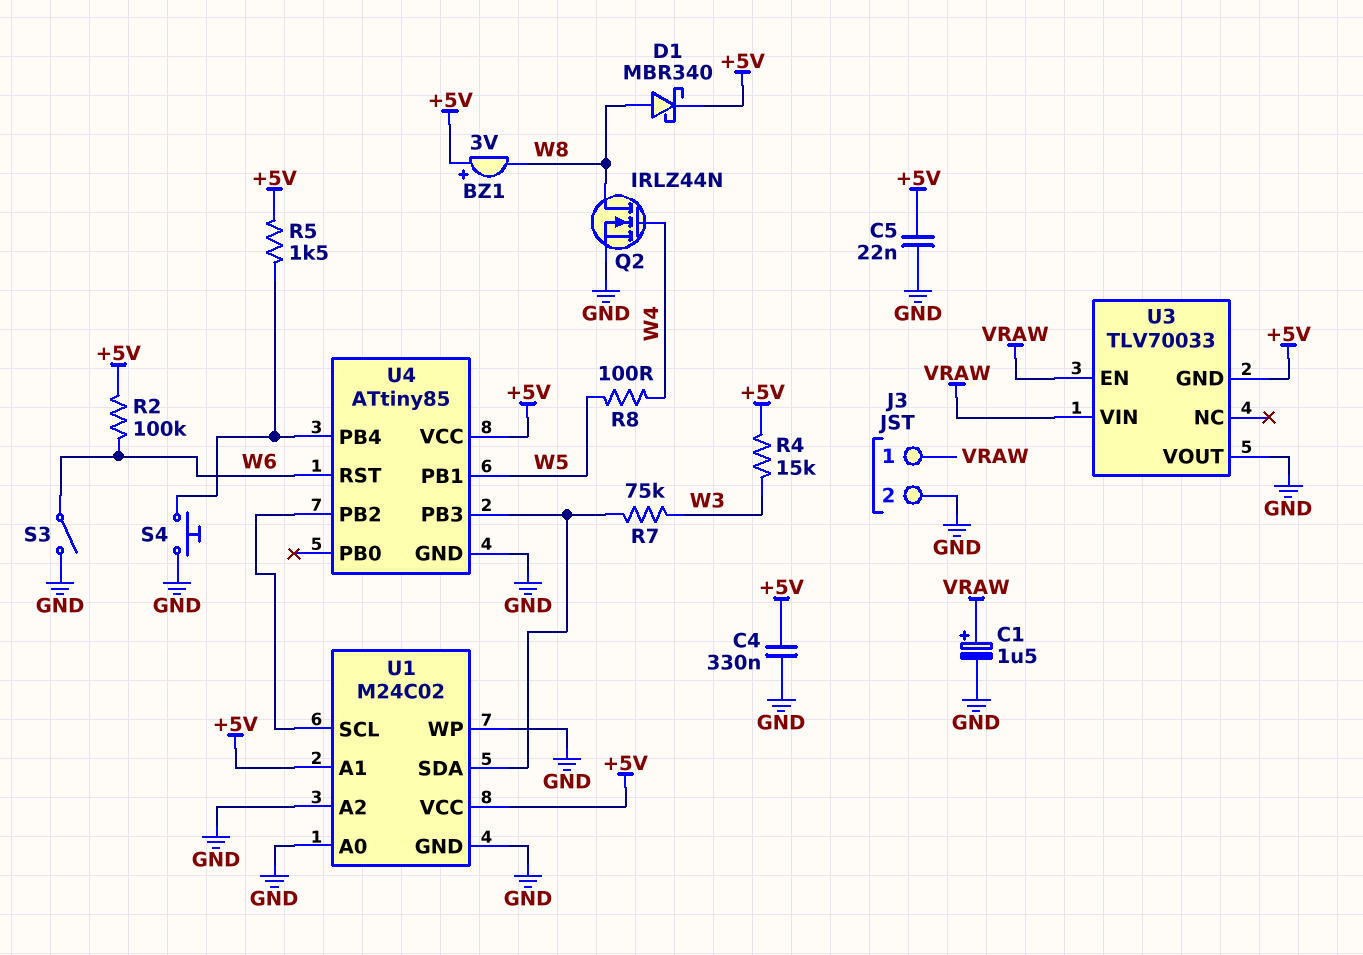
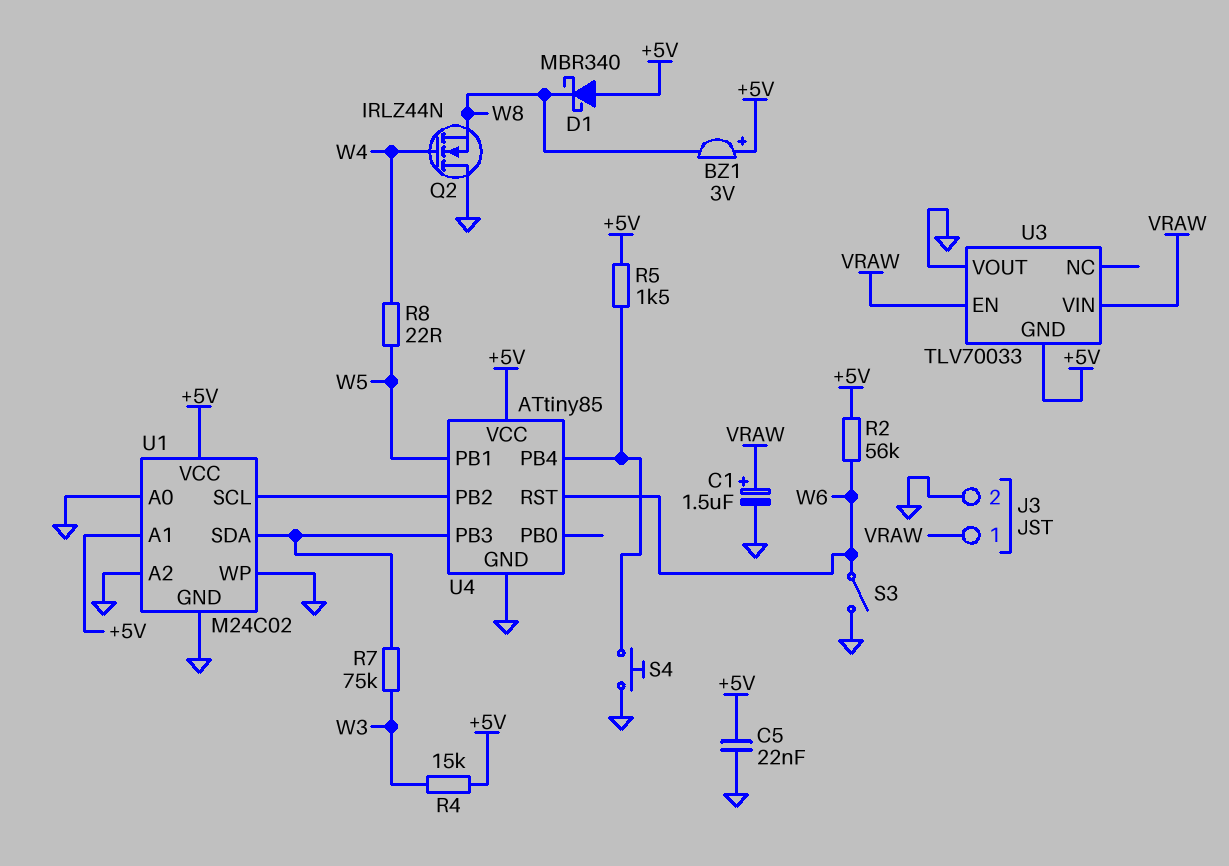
C4: 330nF (+5V, GND) -> none
D1: schottky MBR340 (A W8, K +5V) -> schottky MBR340 (A +5V, K W8)
Q2: NMOS IRLZ44N (G W4, D W8, S GND) -> NMOS IRLZ44N (G W4, D GND, S W8)
R2: 100k (+5V, W6) -> 56k (+5V, W6)
R8: 100 (W4, W5) -> 22 (W4, W5)

